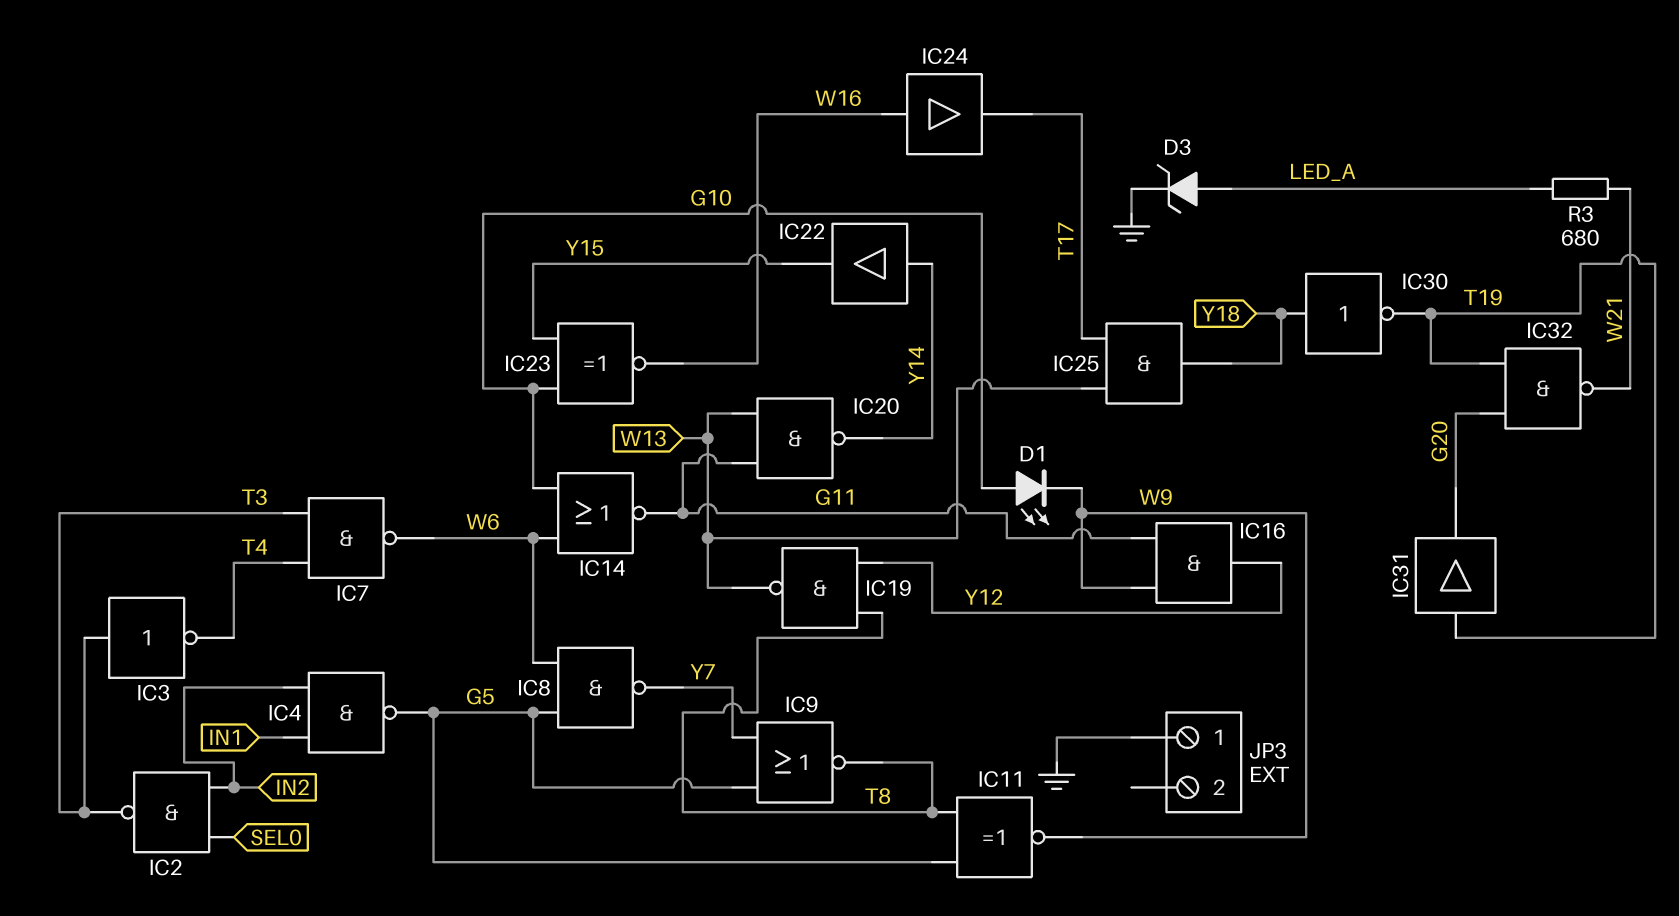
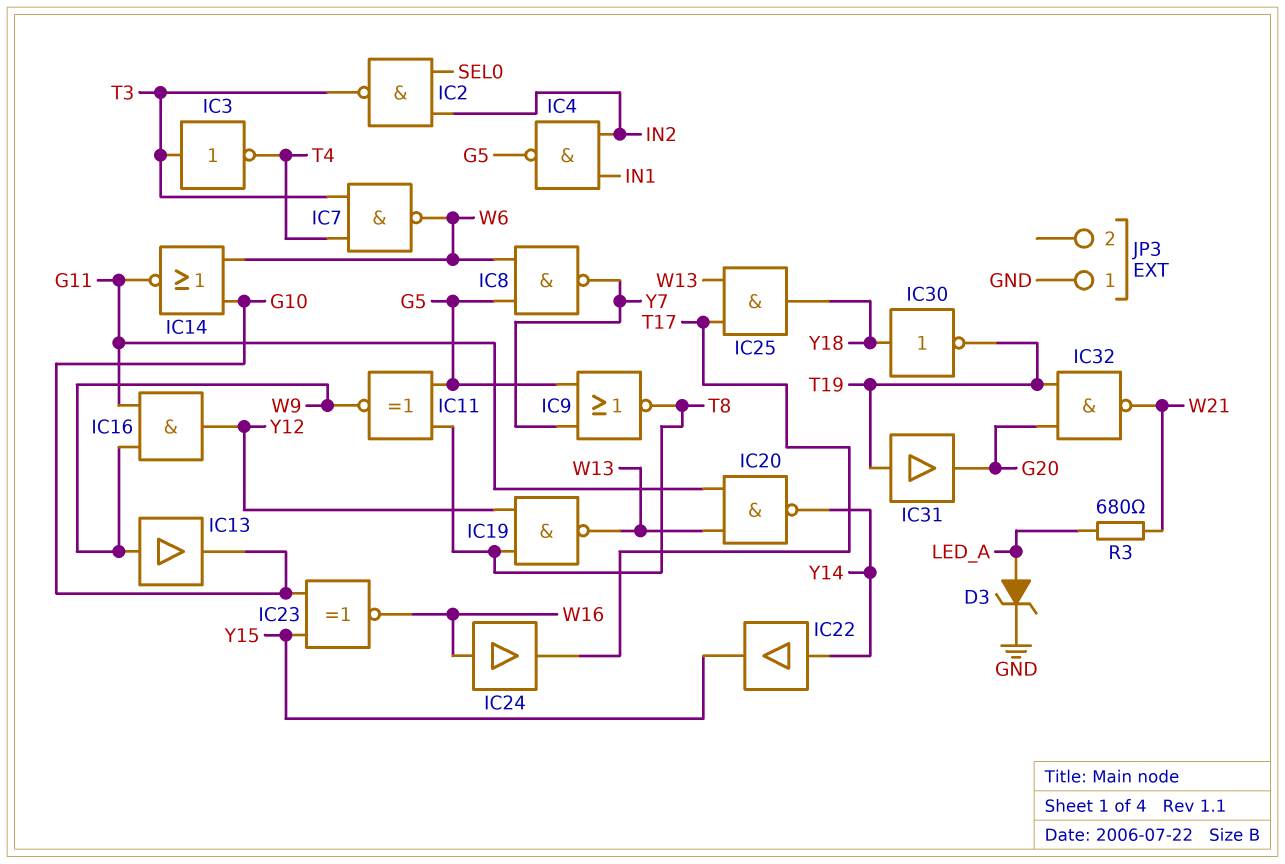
D1: LED (A G10, K W9) -> none
IC13: none -> buffer (in W9, out G10)

